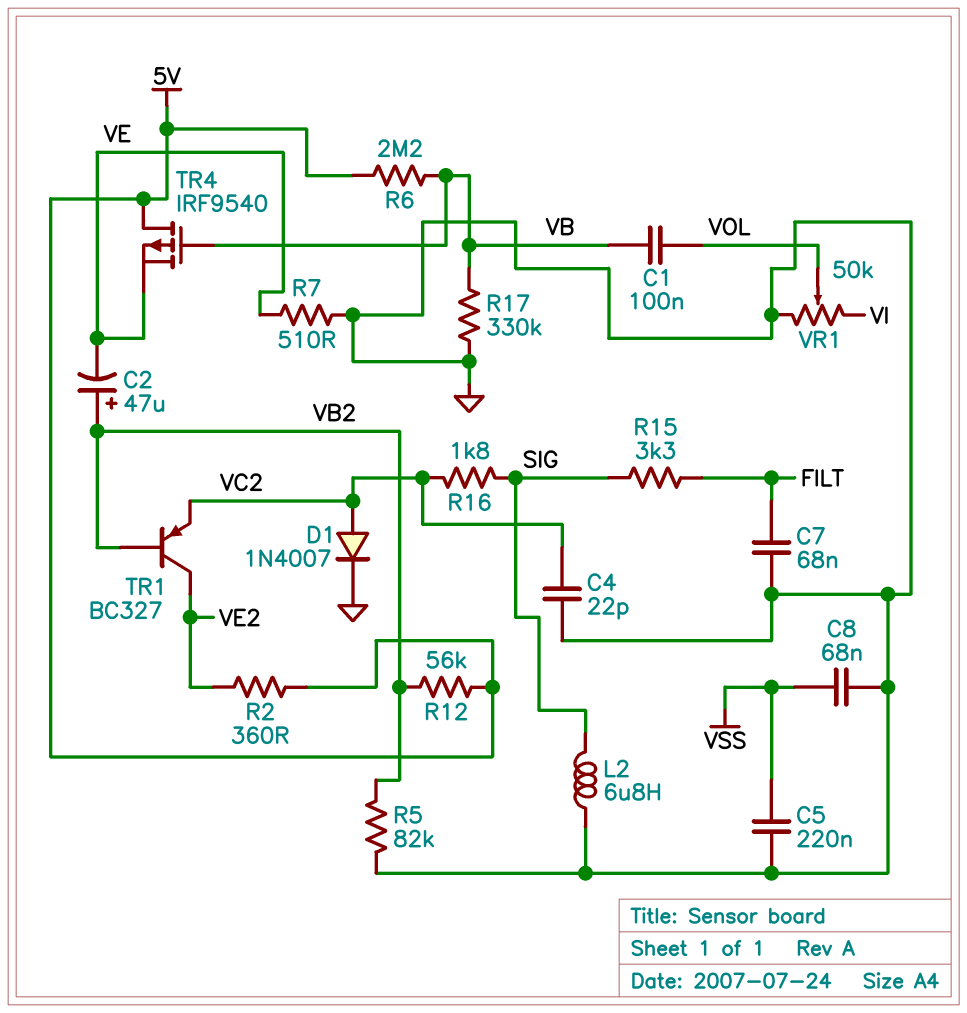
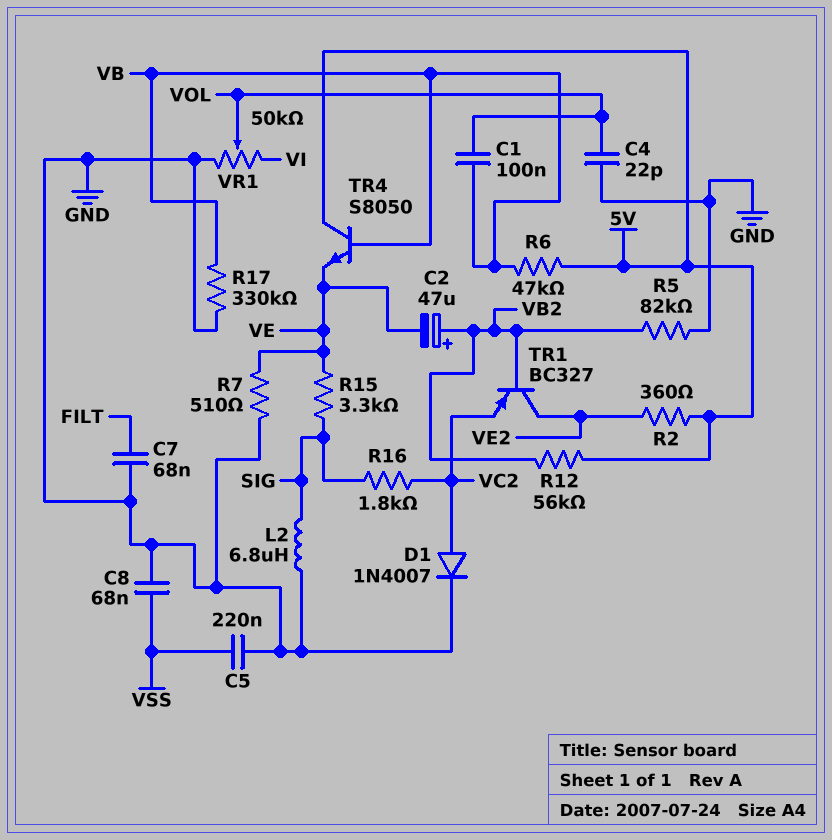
C4: 22pF (GND, VC2) -> 22pF (GND, VOL)
R6: 2.2M (5V, VB) -> 47k (5V, VB)
R15: 3.3k (FILT, SIG) -> 3.3k (SIG, VE)
TR4: PMOS IRF9540 (G VB, D 5V, S VE) -> NPN S8050 (B VB, C 5V, E VE)

